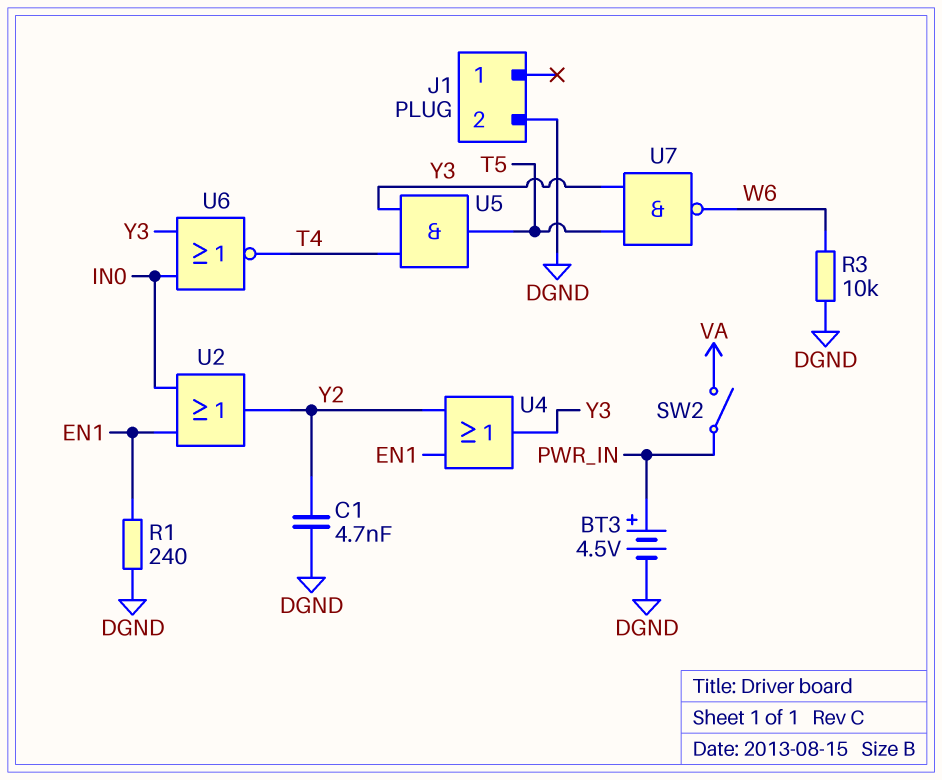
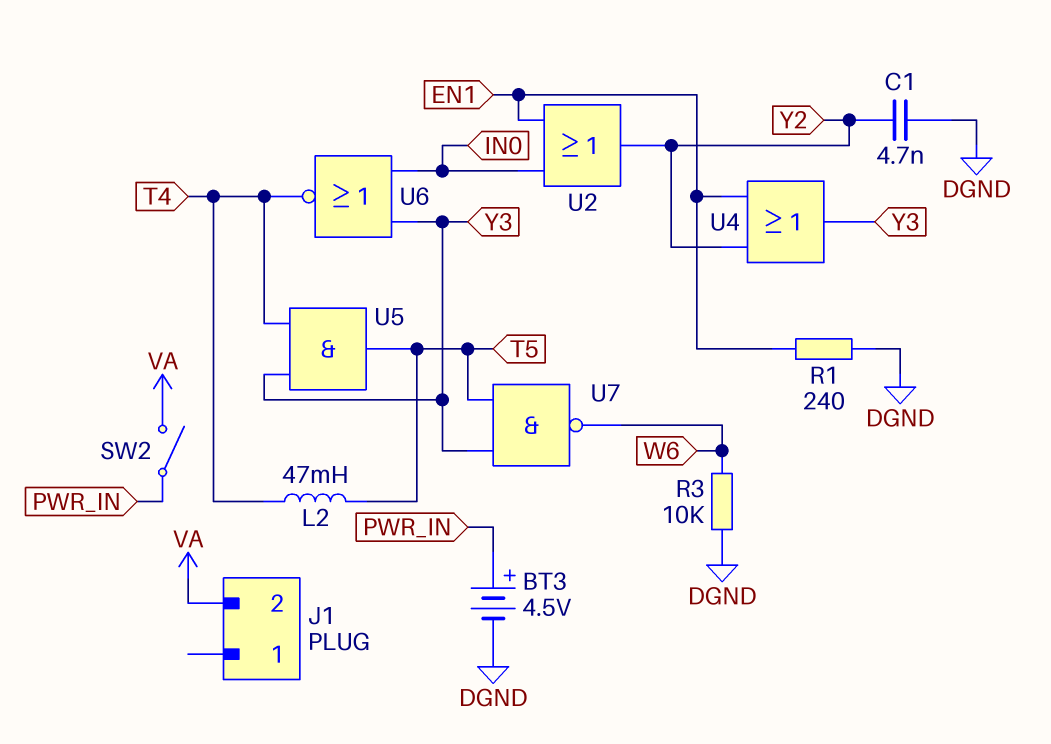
J1 pin 2: DGND -> VA
L2: none -> 47mH (T4, T5)

